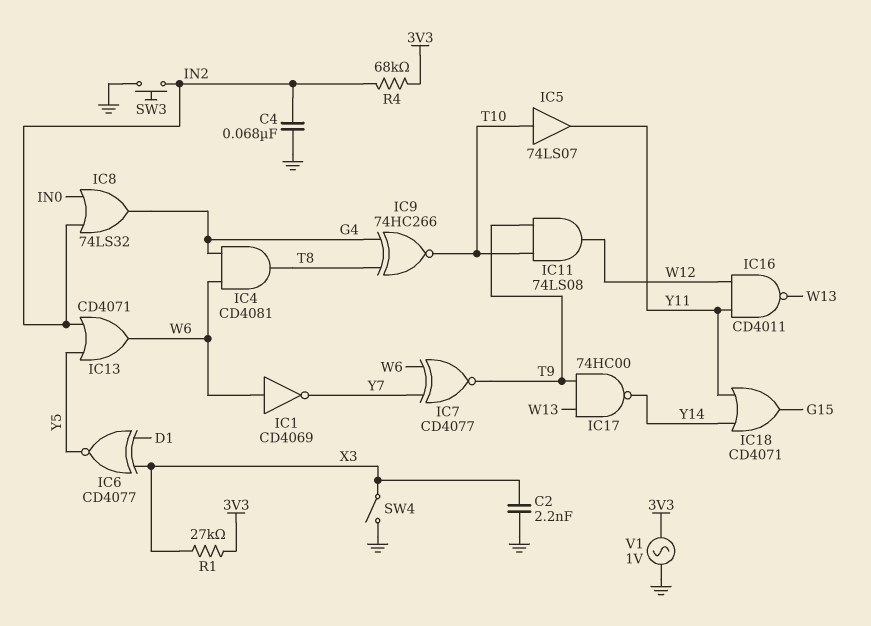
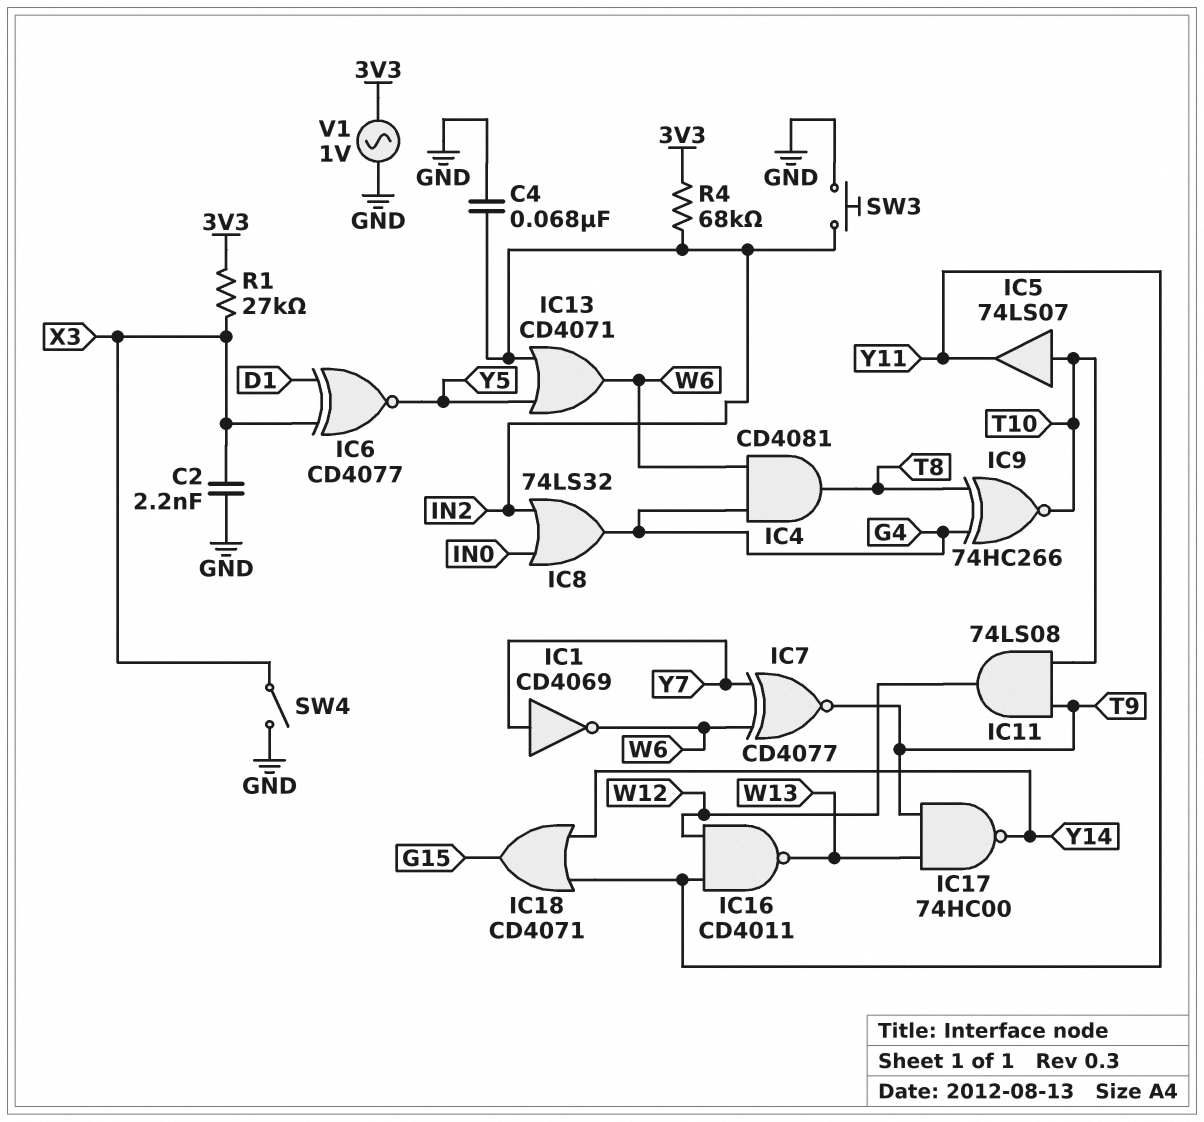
IC1: NOT CD4069 (in W6, out Y7) -> NOT CD4069 (in Y7, out W6)

